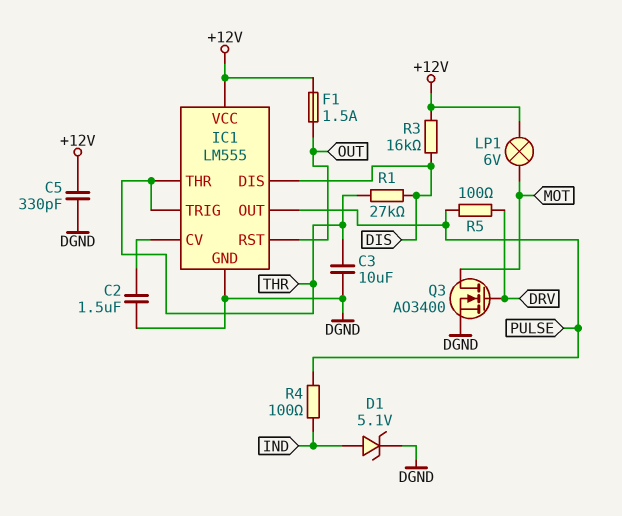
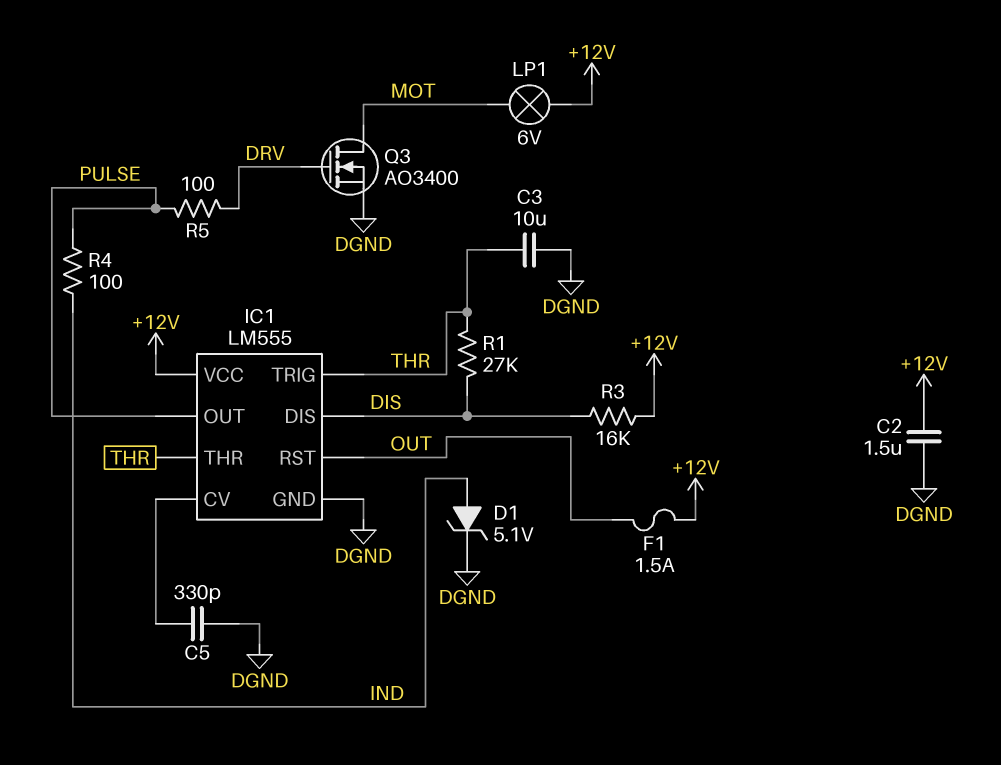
C2: 1.5uF (DGND, IC1/CV) -> 1.5uF (+12V, DGND)
C5: 330pF (+12V, DGND) -> 330pF (DGND, IC1/CV)

